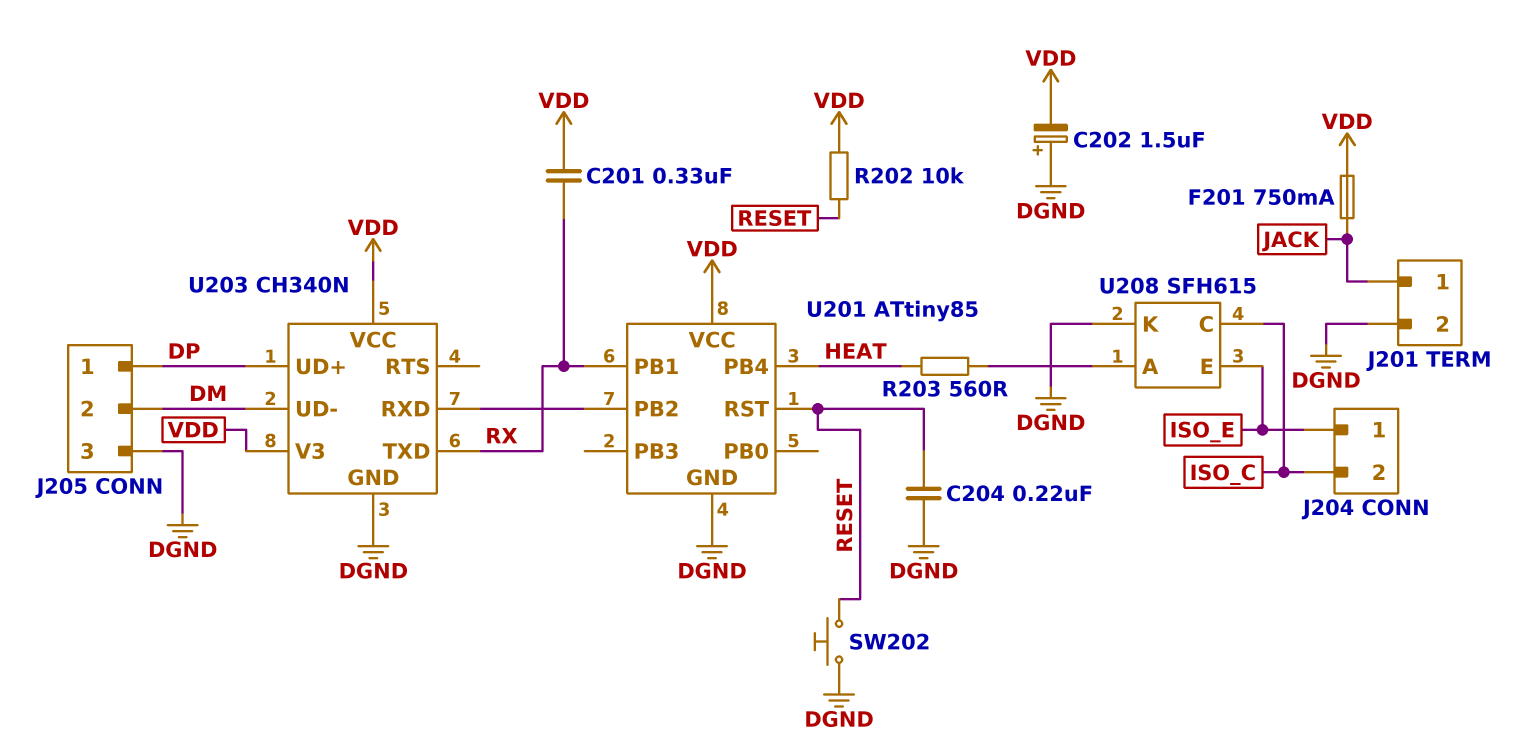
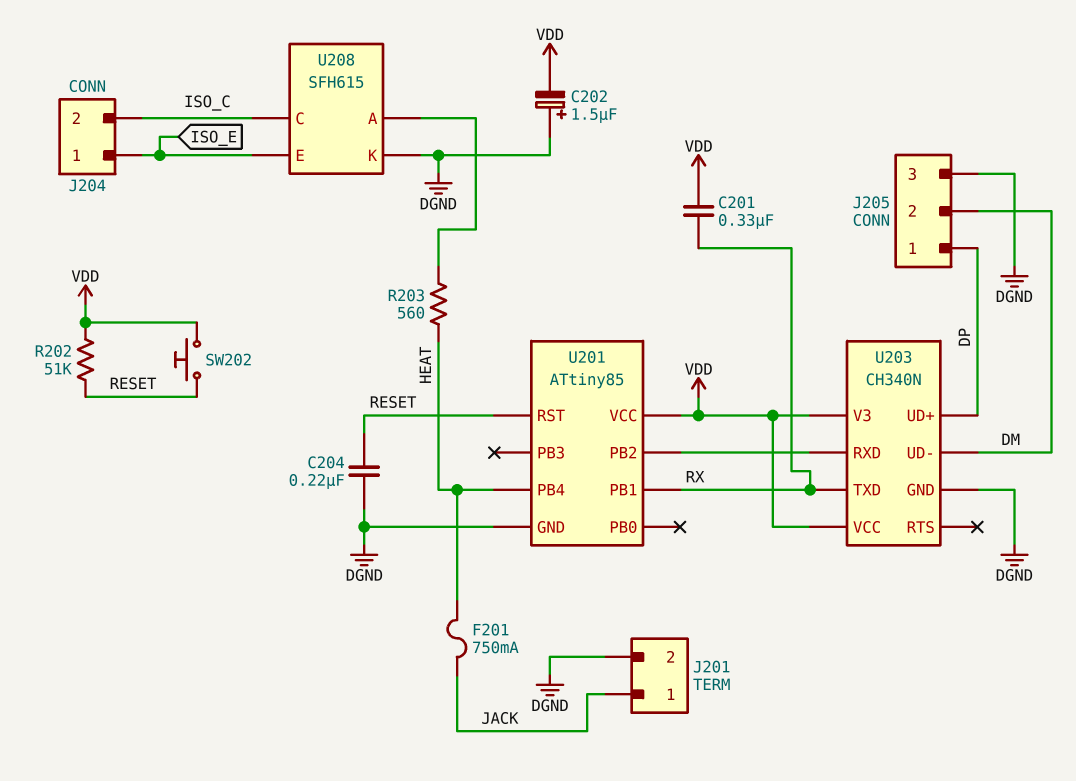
F201: 750mA (JACK, VDD) -> 750mA (HEAT, JACK)
R202: 10k (RESET, VDD) -> 51k (RESET, VDD)
SW202: button (DGND, RESET) -> button (RESET, VDD)

